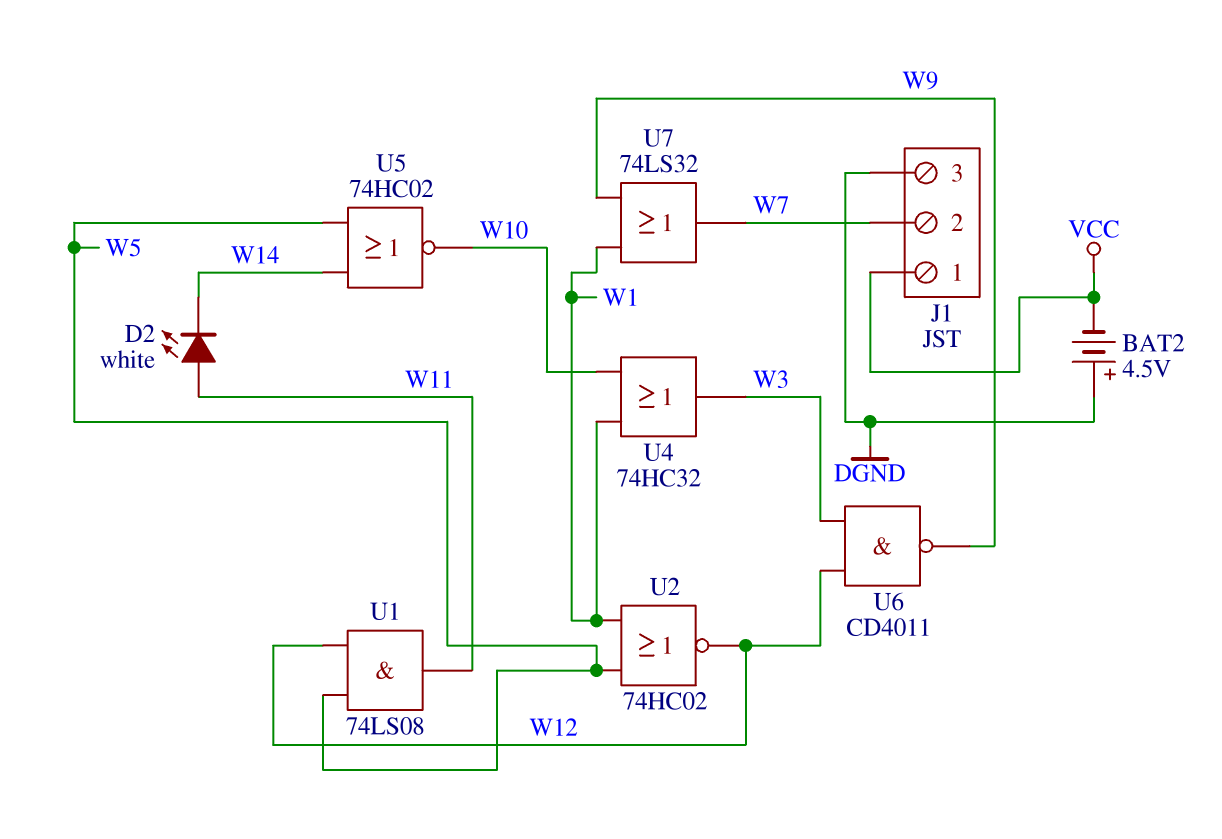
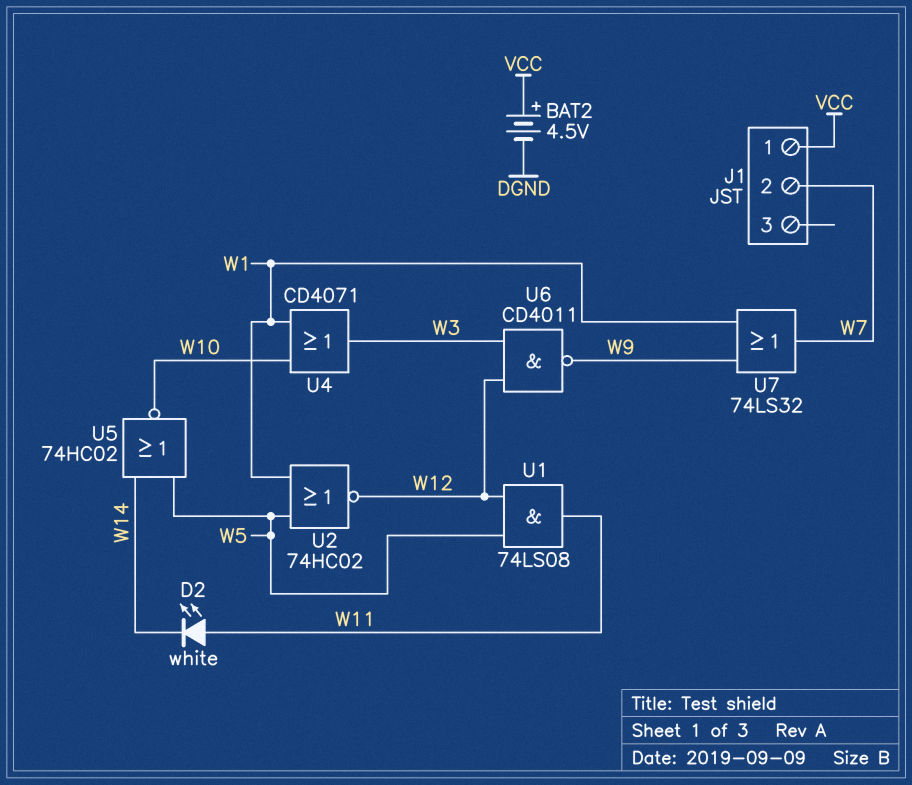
BAT2: 4.5V (plus DGND, minus VCC) -> 4.5V (plus VCC, minus DGND)
J1 pin 3: DGND -> none
U4: OR 74HC32 (in W1, in W10, out W3) -> OR CD4071 (in W1, in W10, out W3)

